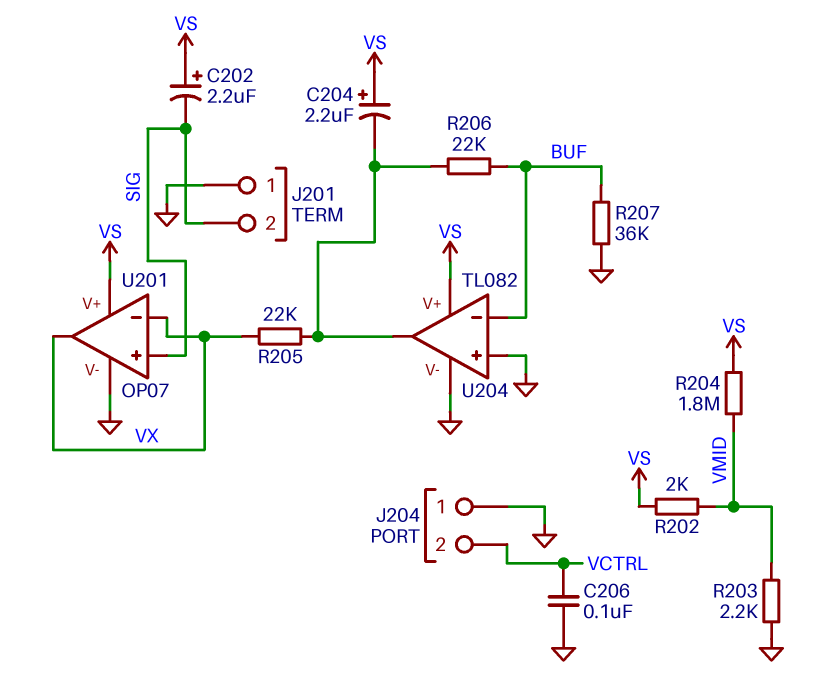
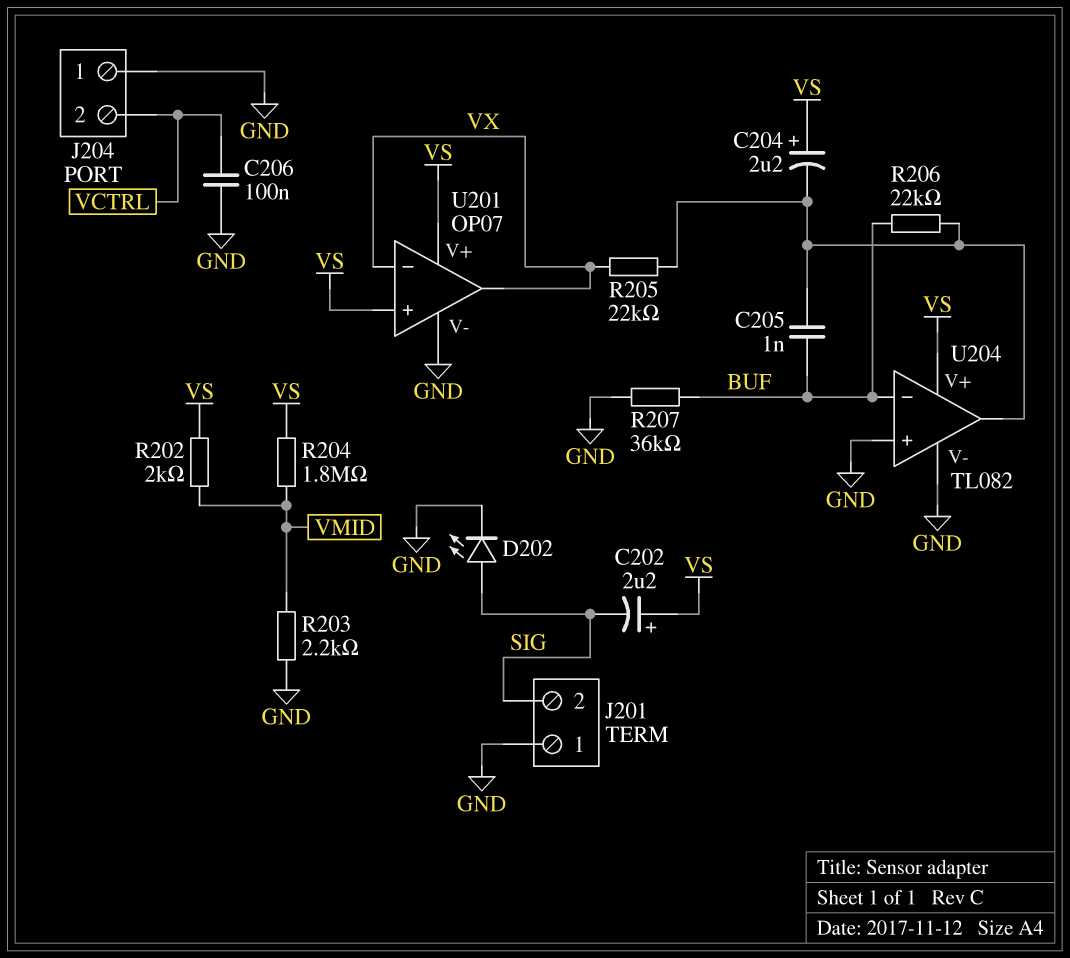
C205: none -> 1nF (BUF, U204/out)
D202: none -> LED (A SIG, K GND)
U201 pin in+: SIG -> VS

